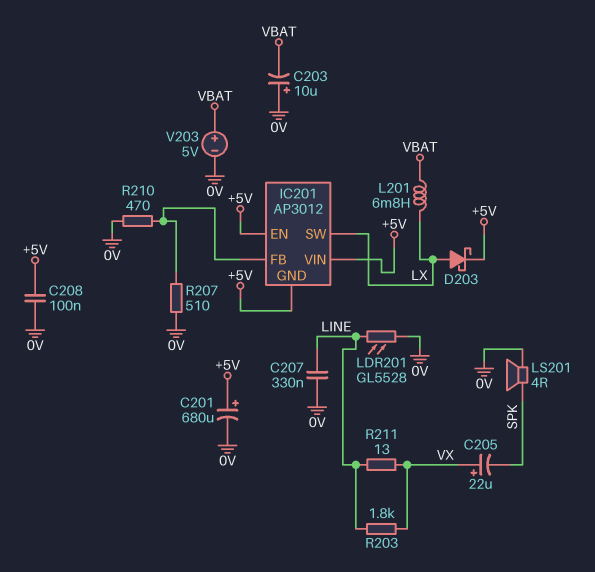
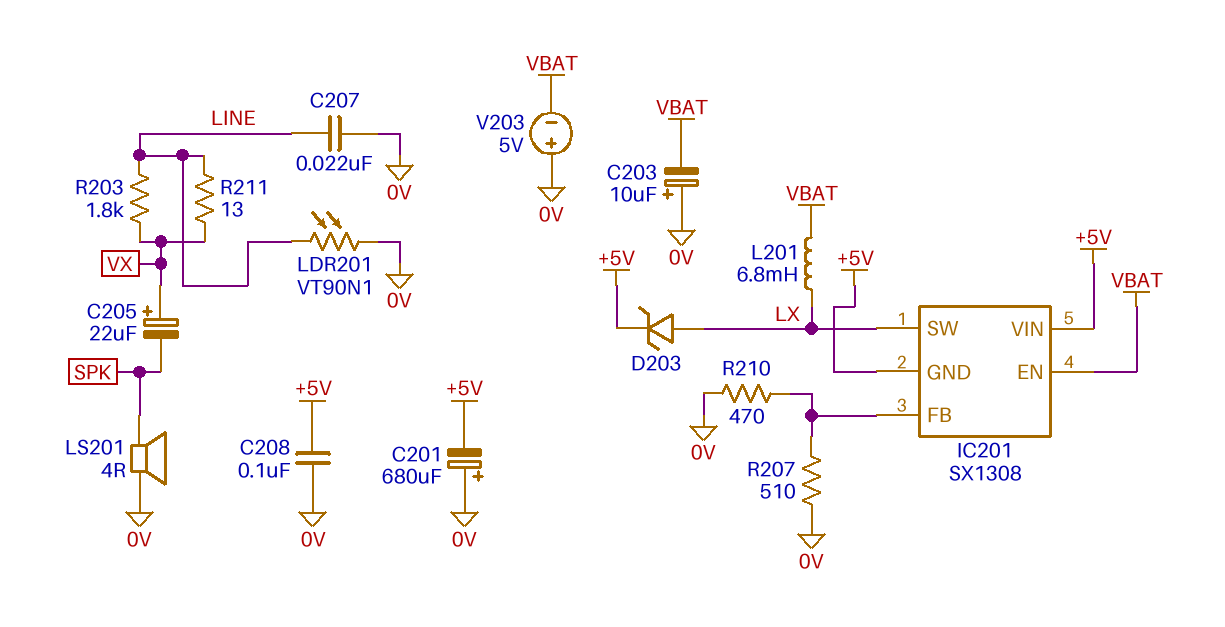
C201: 680uF (plus +5V, minus 0V) -> 680uF (plus 0V, minus +5V)
C207: 330nF (0V, LINE) -> 22nF (0V, LINE)
D203: schottky (A LX, K +5V) -> zener (A LX, K +5V)
IC201: AP3012 -> SX1308
IC201 pin EN: +5V -> VBAT
LDR201: GL5528 (0V, LINE) -> VT90N1 (0V, LINE)
V203: 5V (plus VBAT, minus 0V) -> 5V (plus 0V, minus VBAT)

